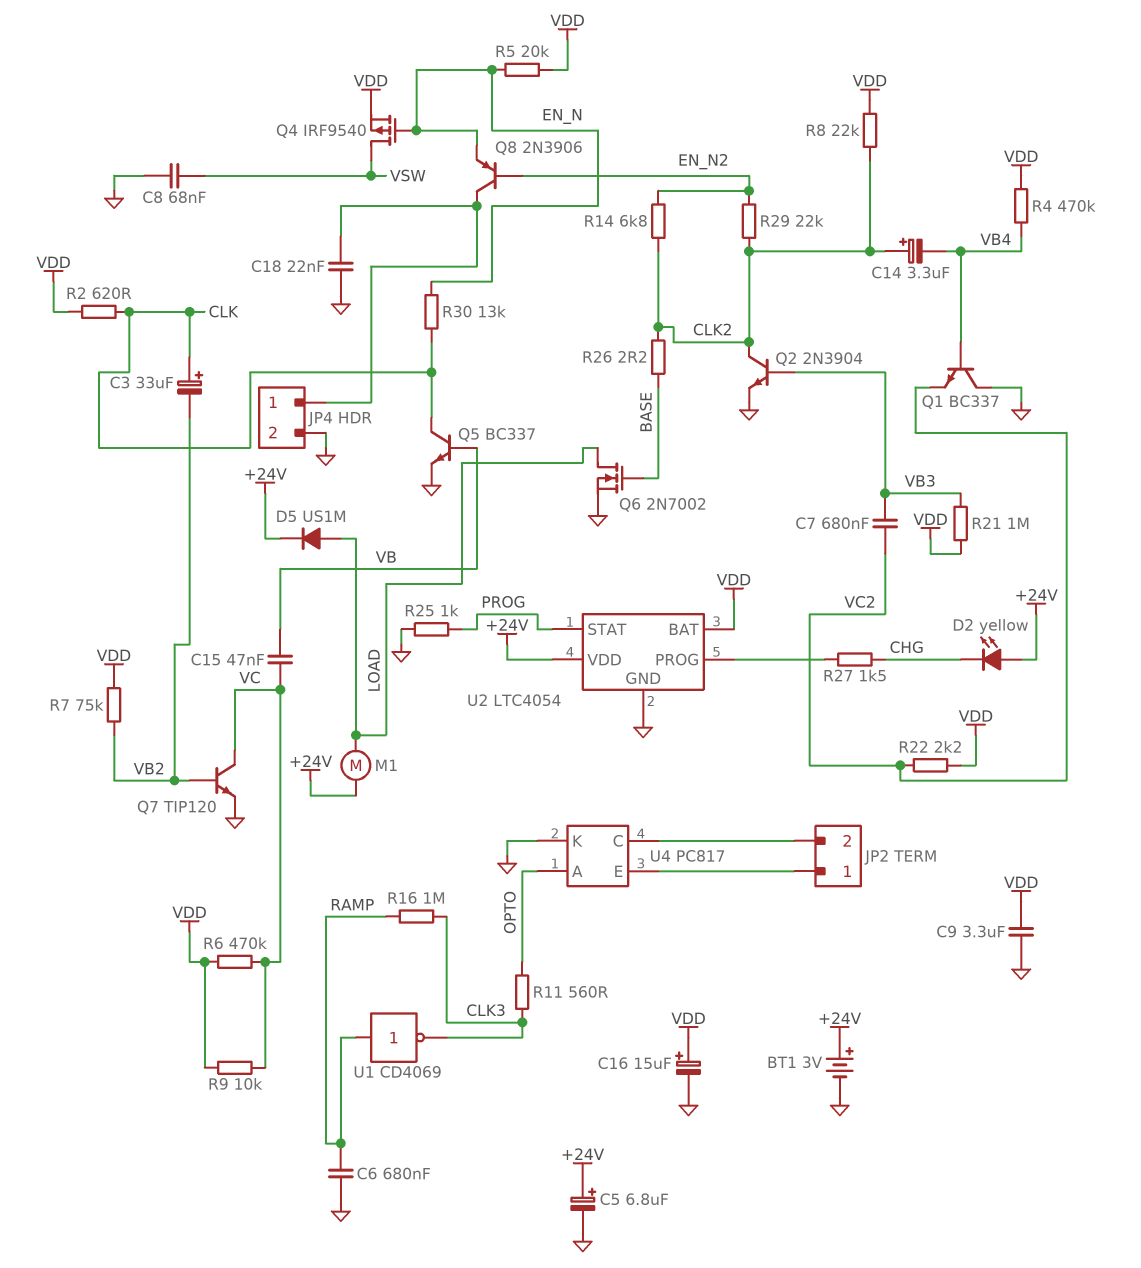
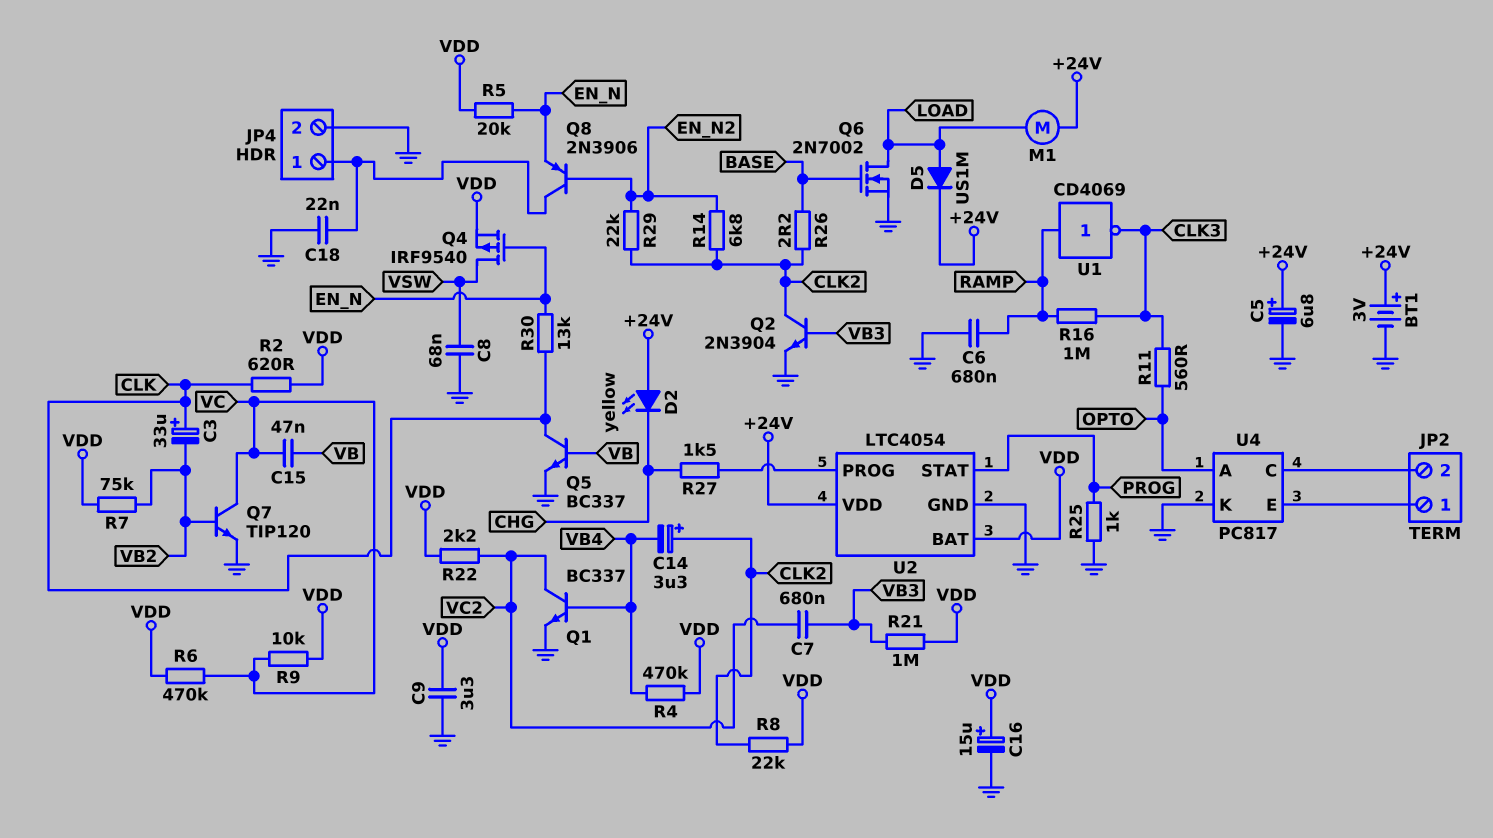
Q1: NPN BC337 (B VB4, C GND, E VC2) -> NPN BC337 (B VB4, C VC2, E GND)

